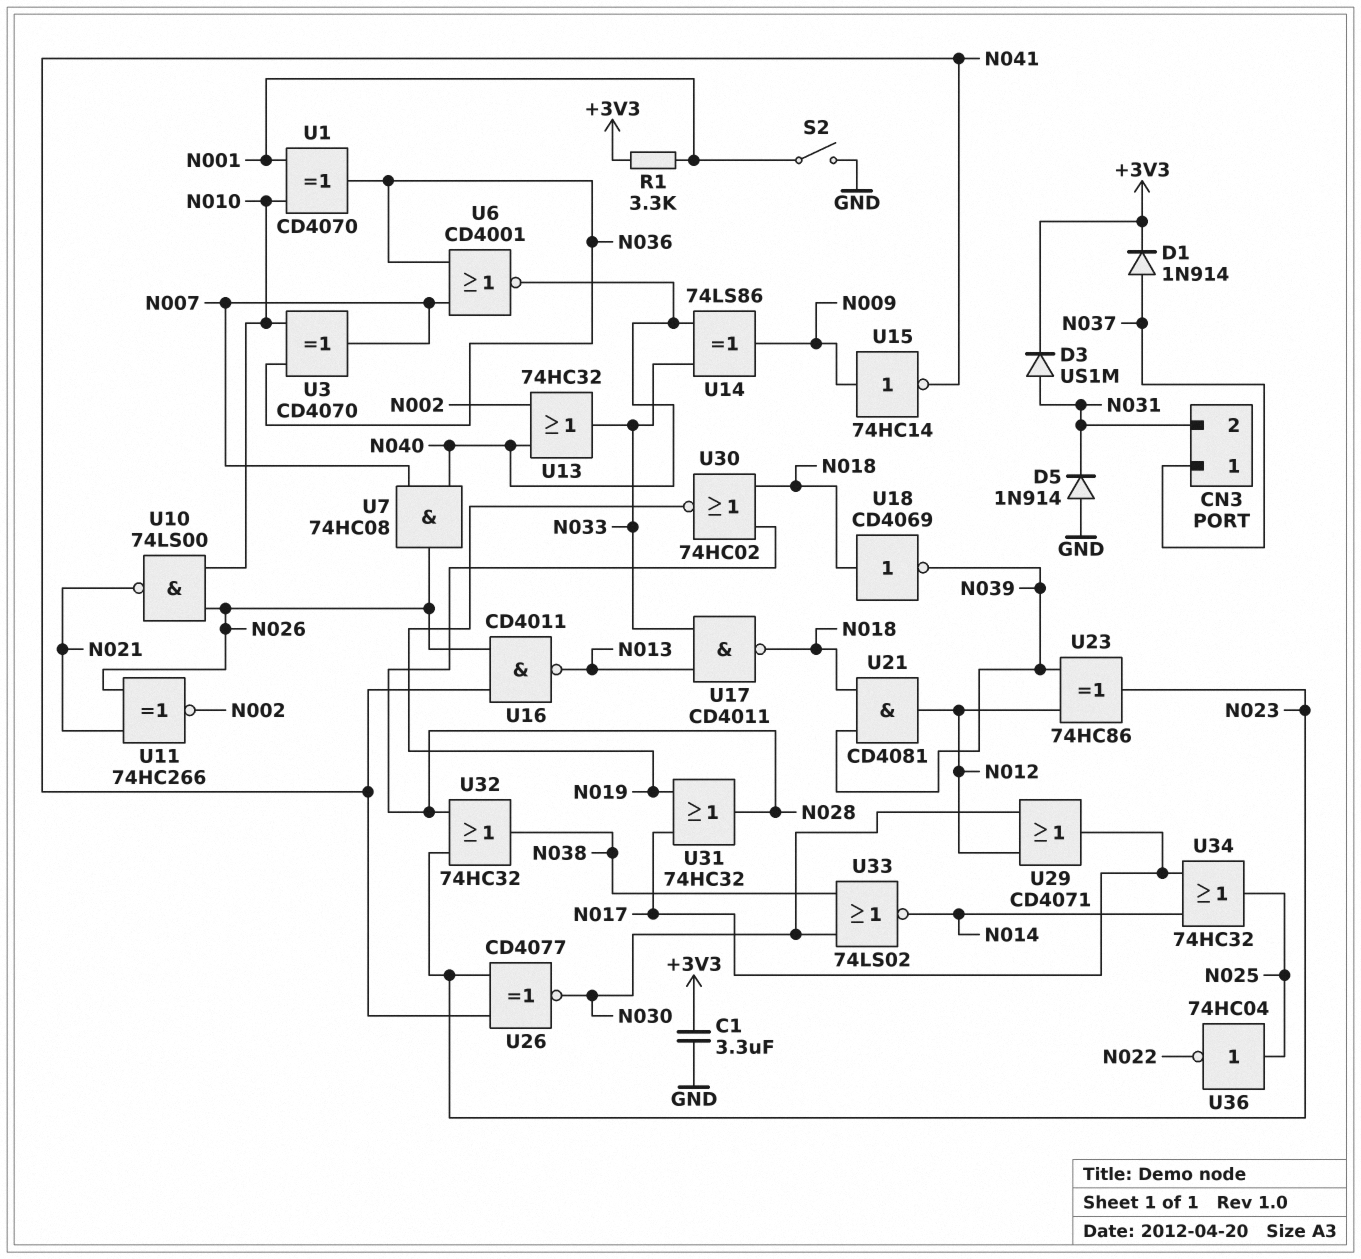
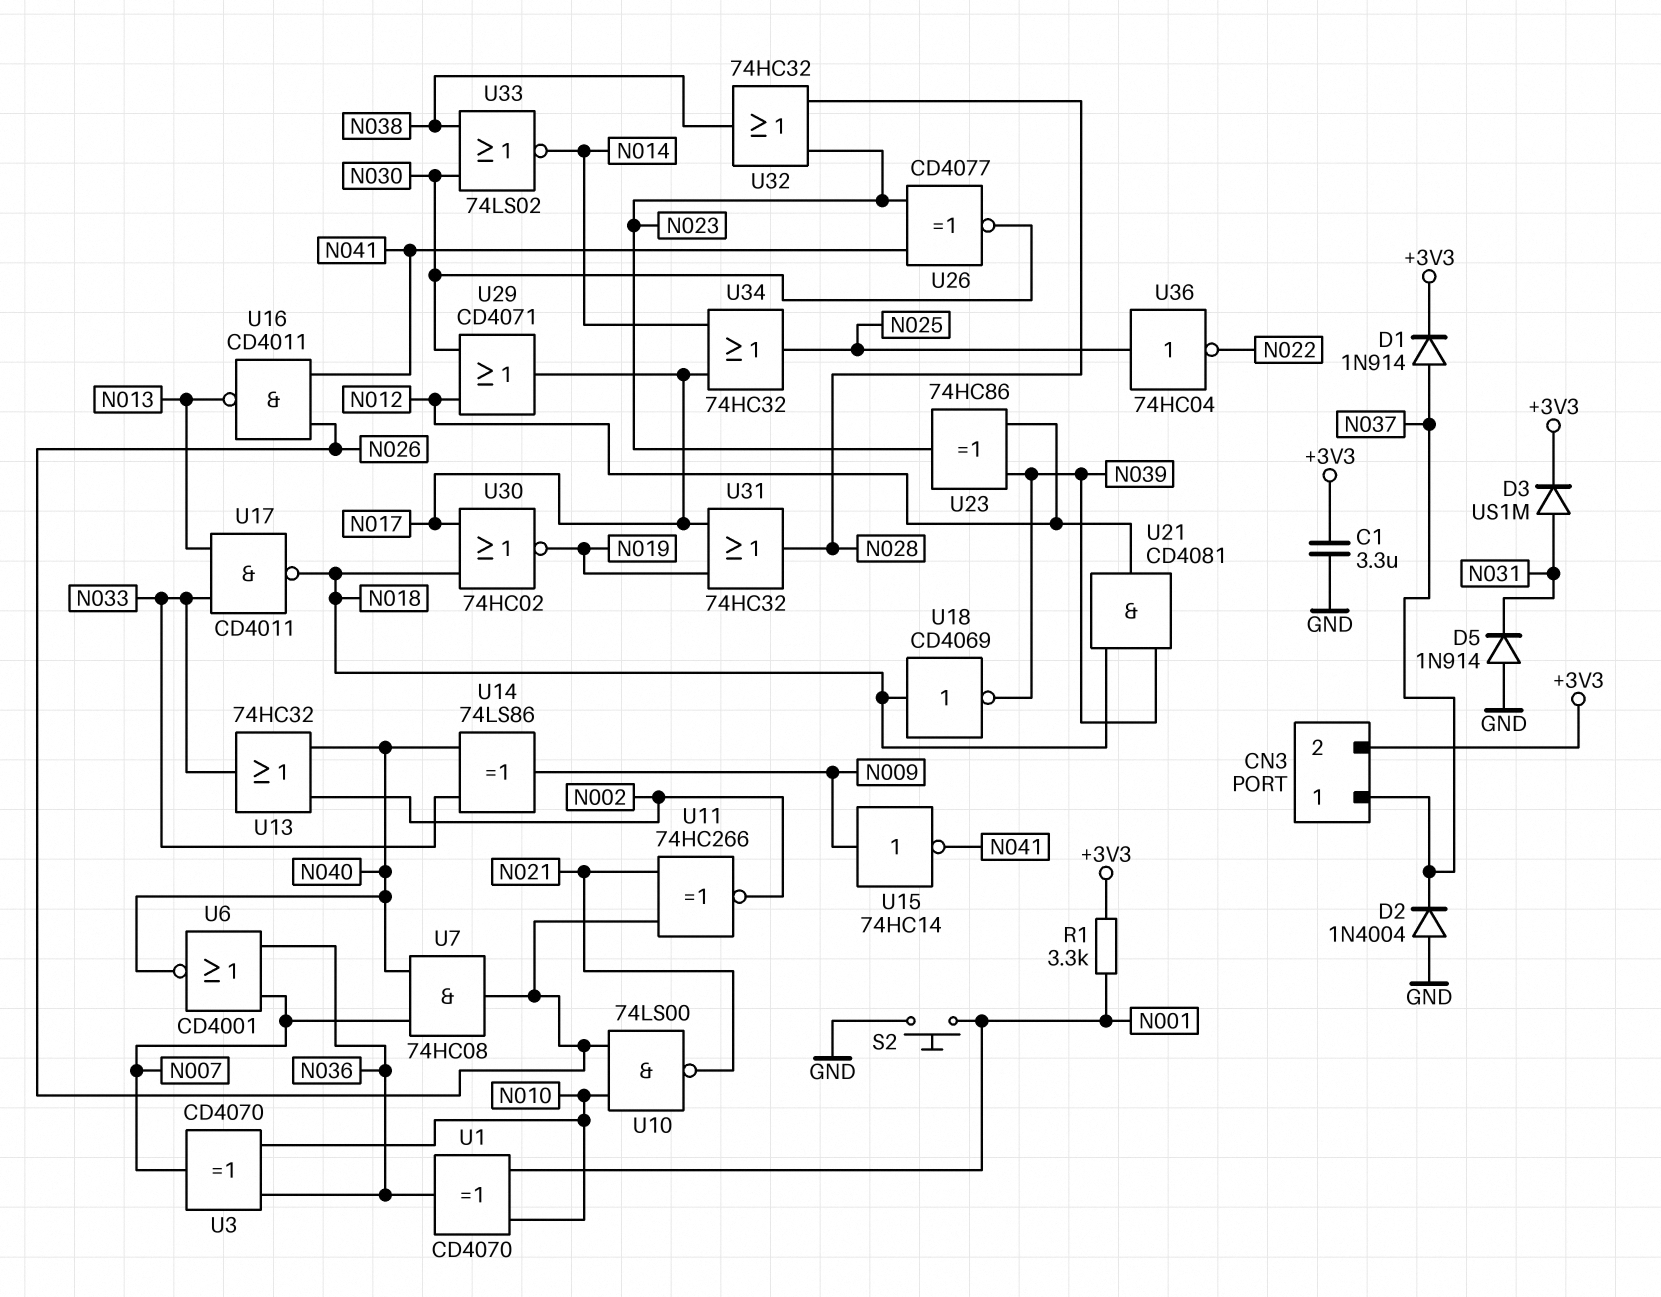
CN3 pin 2: N031 -> +3V3
D2: none -> diode 1N4004 (A GND, K N037)
S2: switch (GND, N001) -> button (GND, N001)
U30: NOR 74HC02 (in N018, in N028, out N019) -> NOR 74HC02 (in N017, in N018, out N019)

